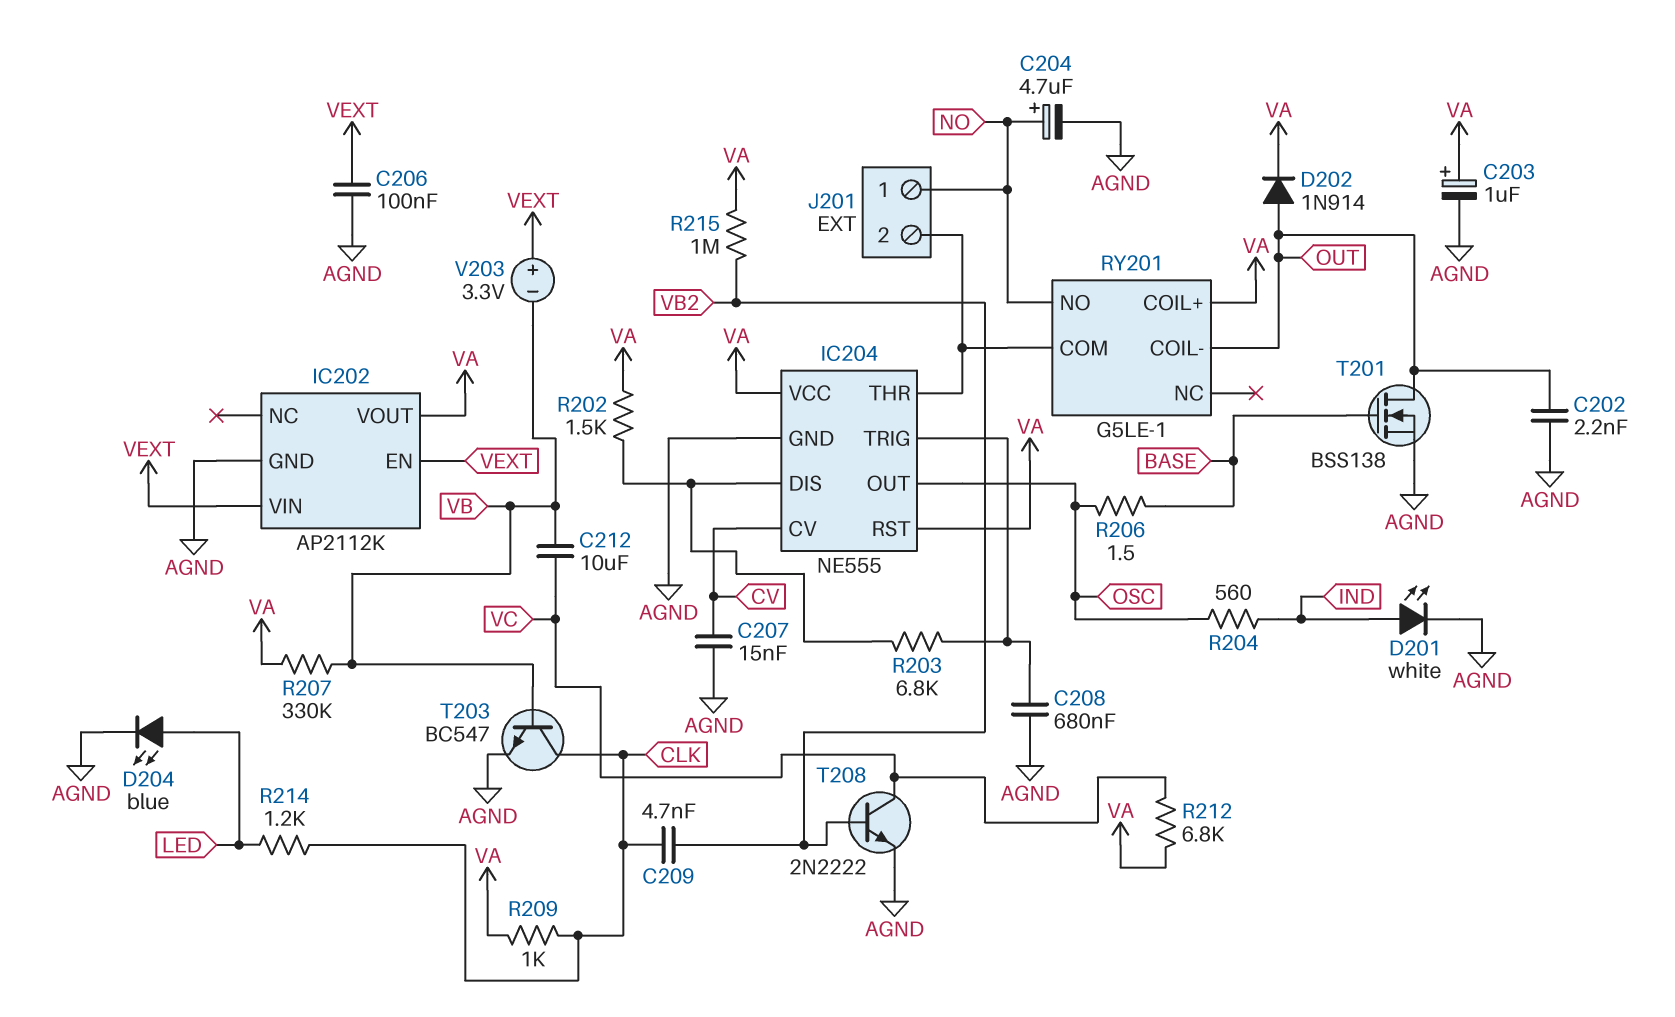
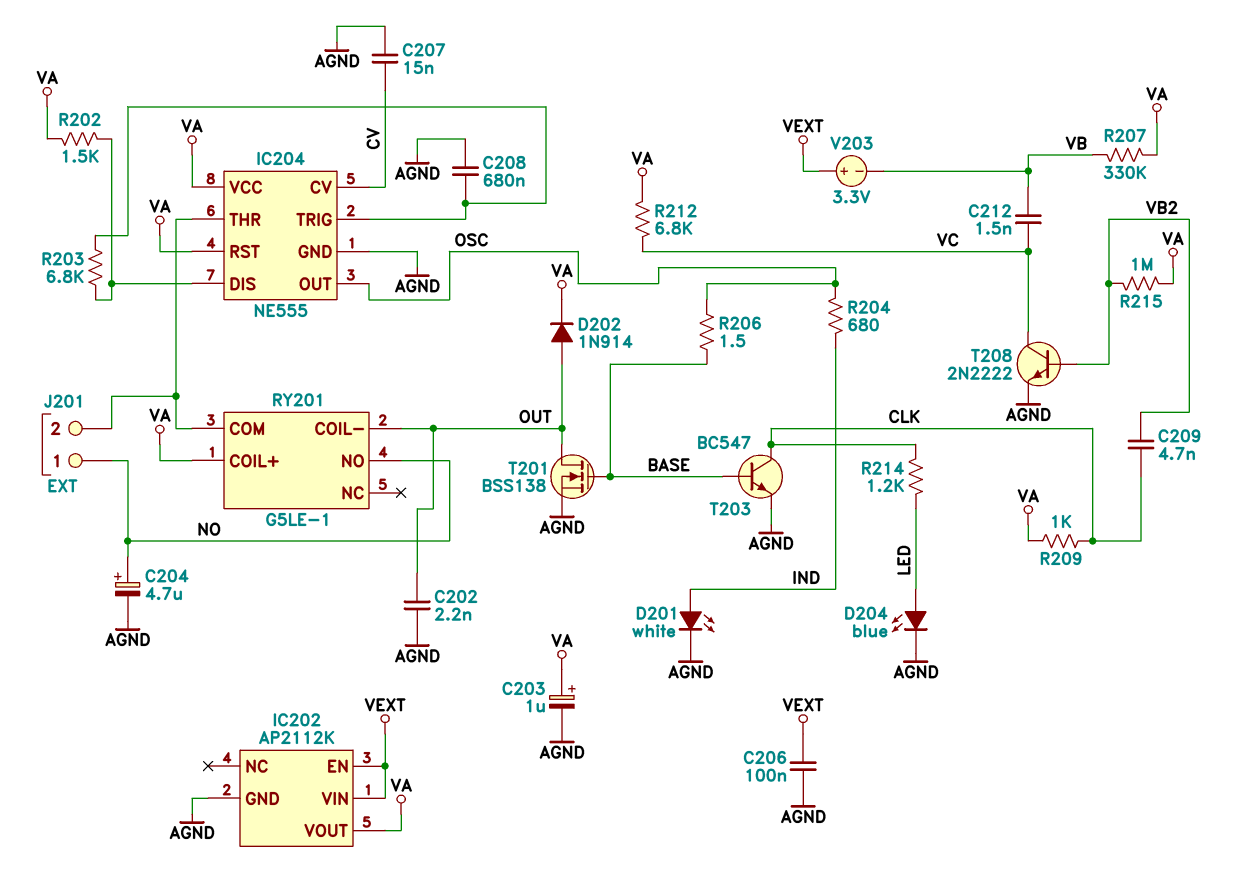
C212: 10uF (VB, VC) -> 1.5nF (VB, VC)
R204: 560 (IND, OSC) -> 680 (IND, OSC)
T203: NPN BC547 (B VB, C CLK, E AGND) -> NPN BC547 (B BASE, C CLK, E AGND)

